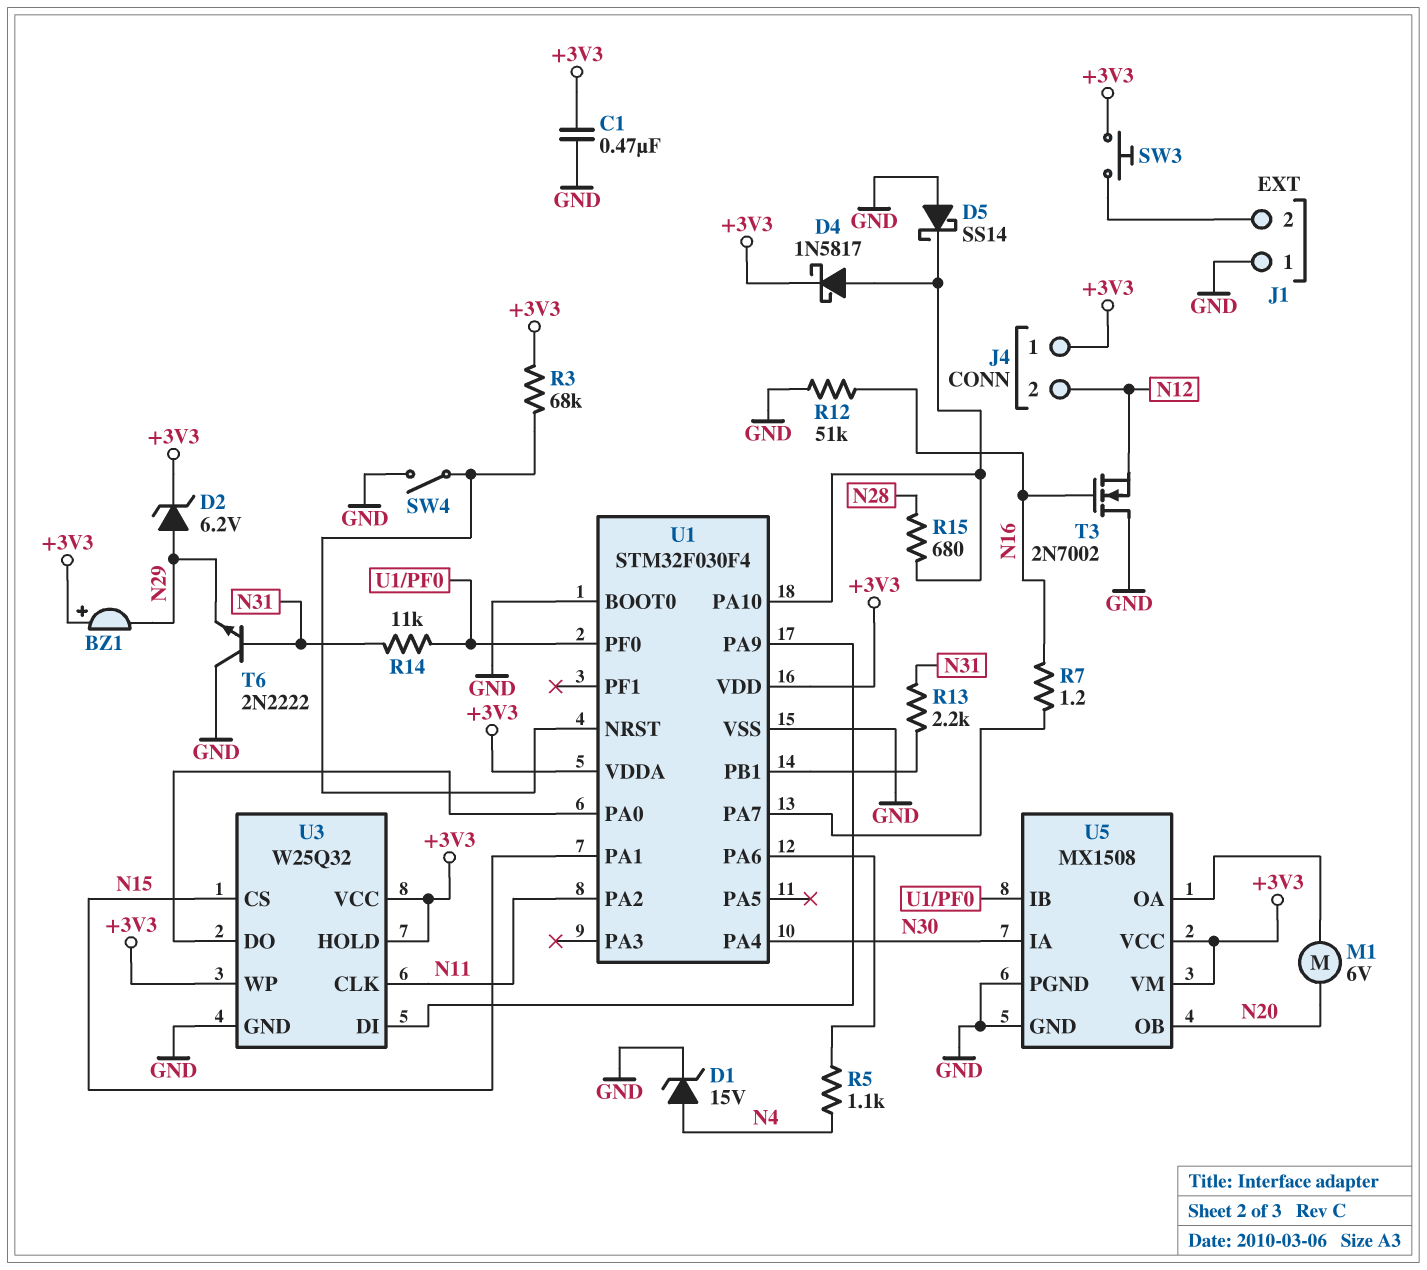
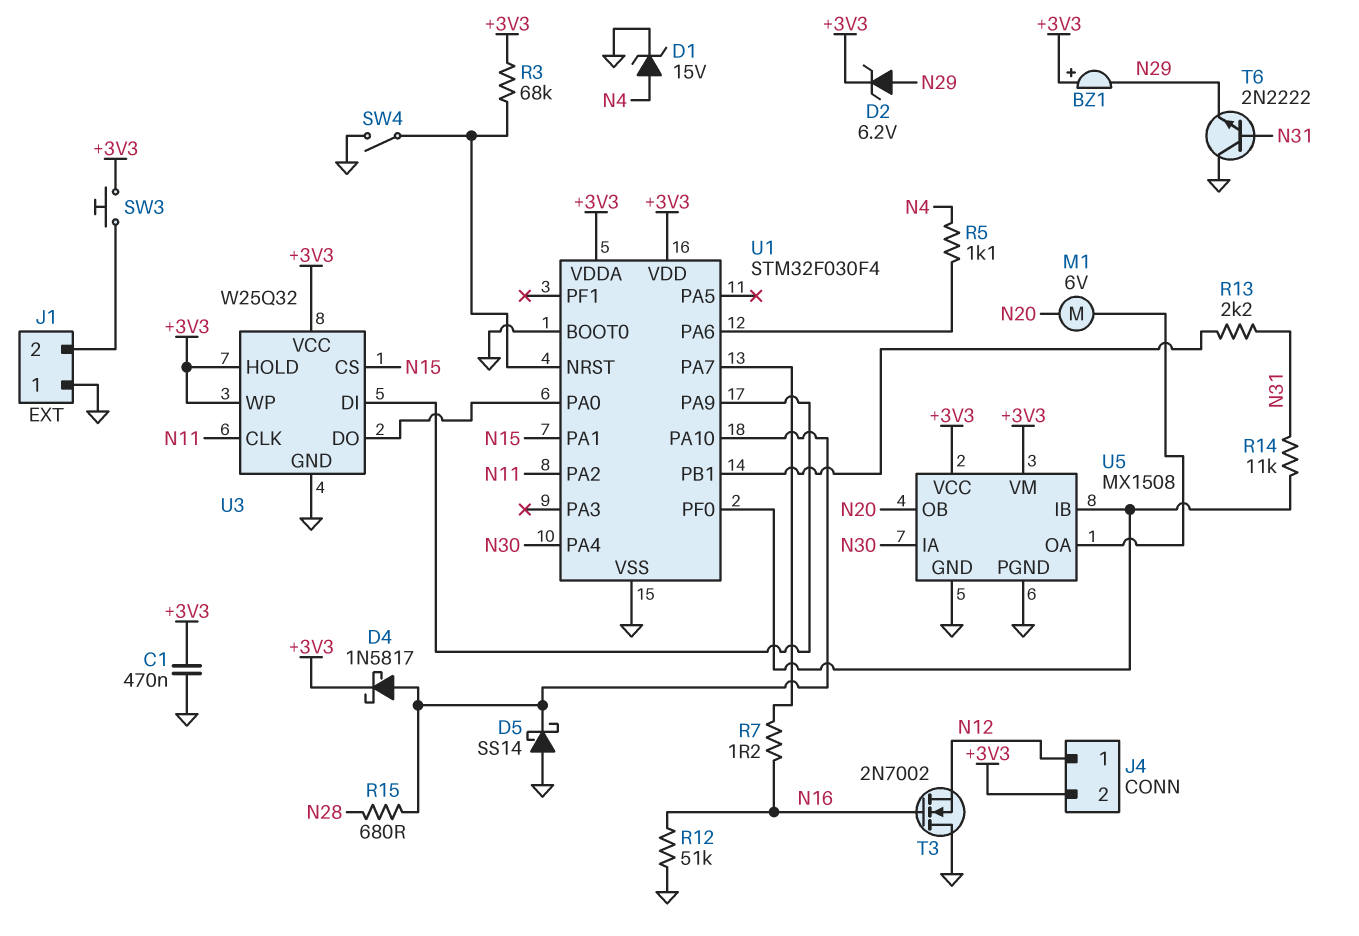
J4 pin 1: +3V3 -> N12
J4 pin 2: N12 -> +3V3

